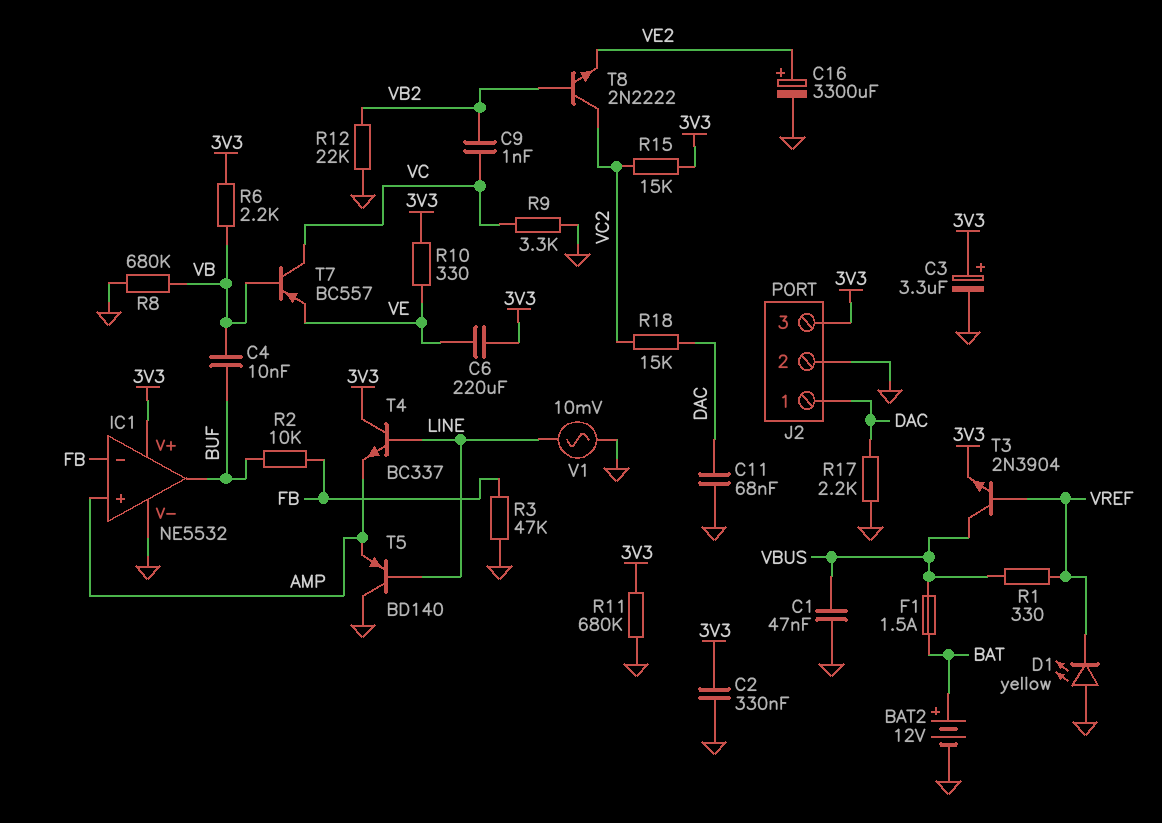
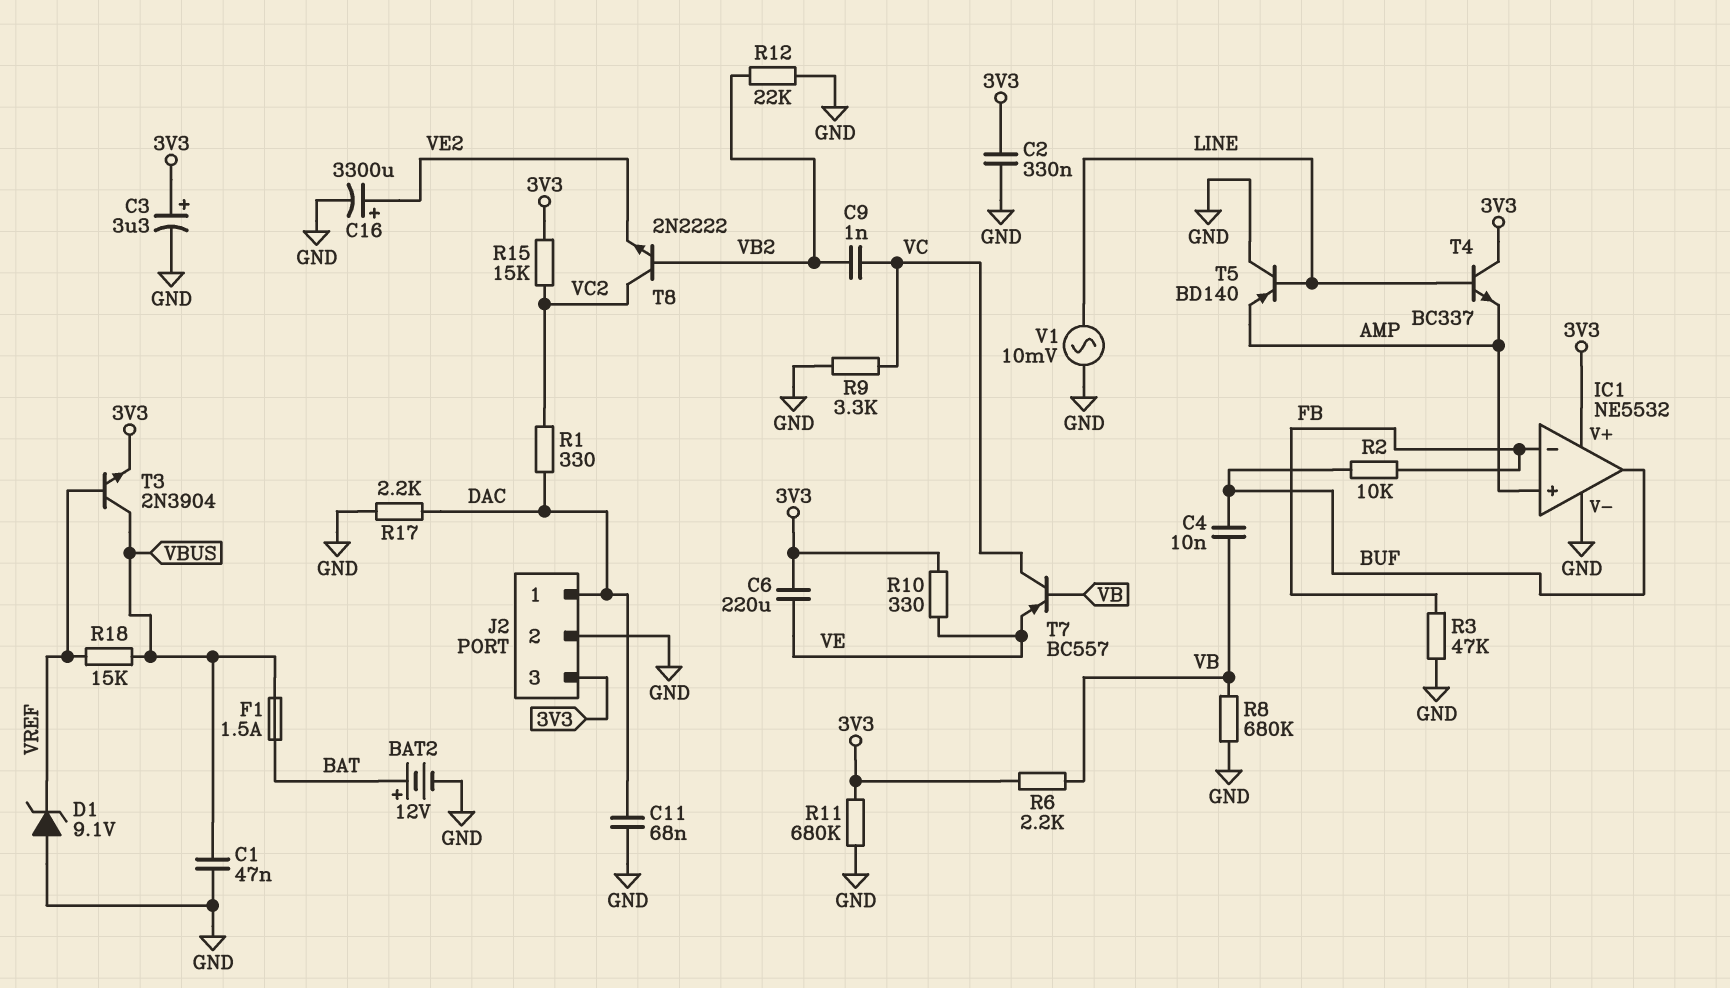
D1: LED yellow (A GND, K VREF) -> zener 9.1V (A GND, K VREF)
R1: 330 (VBUS, VREF) -> 330 (DAC, VC2)
R18: 15k (DAC, VC2) -> 15k (VBUS, VREF)

